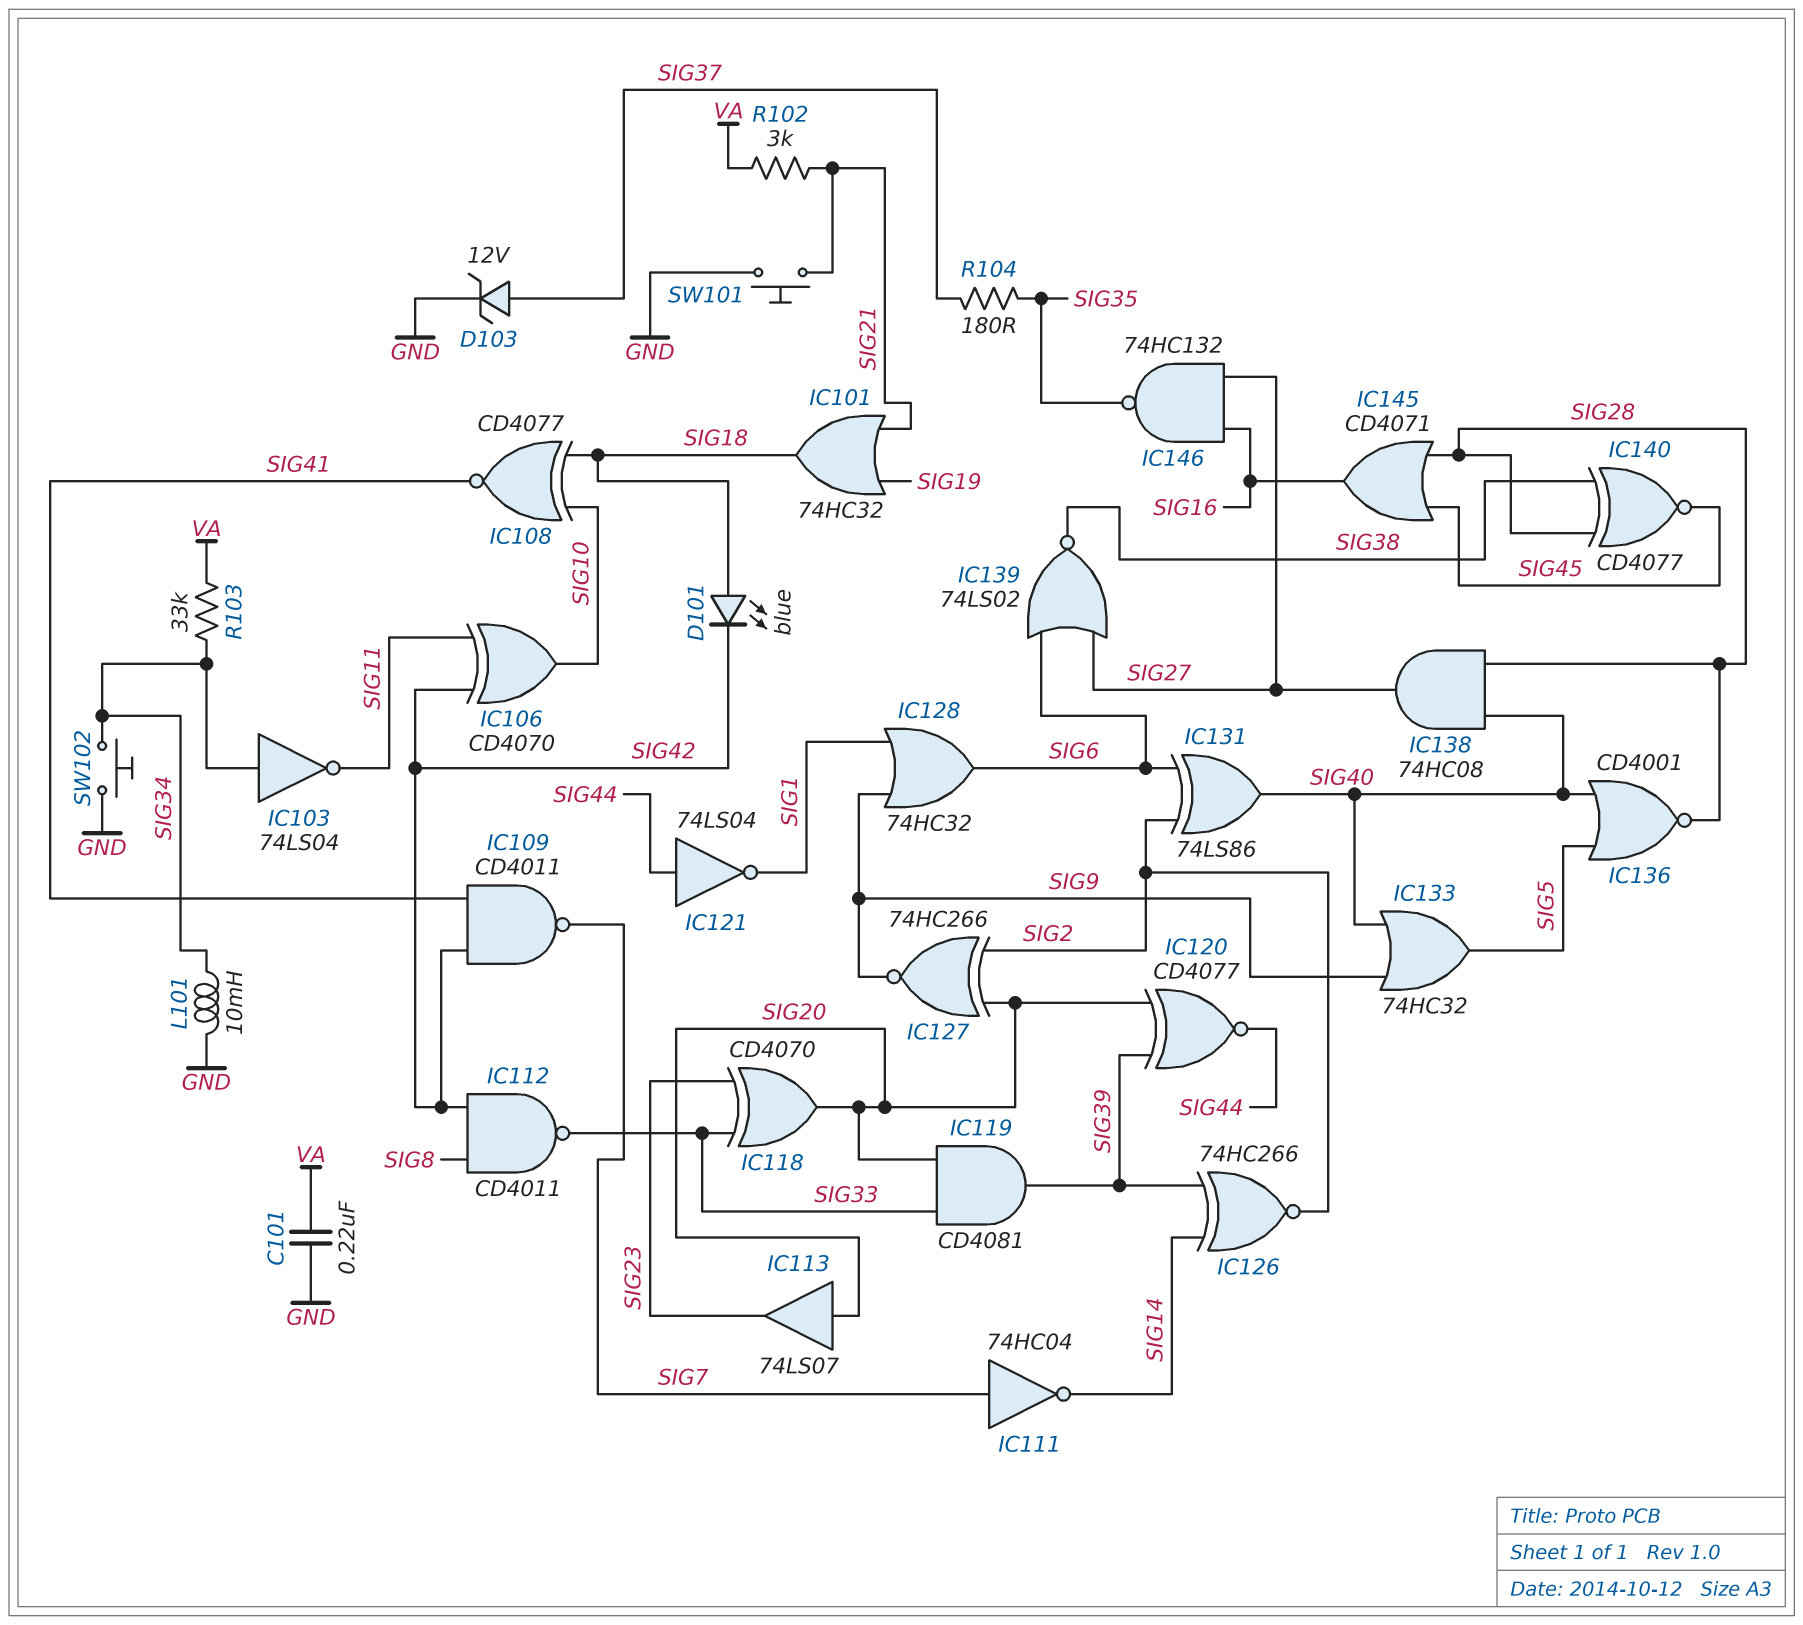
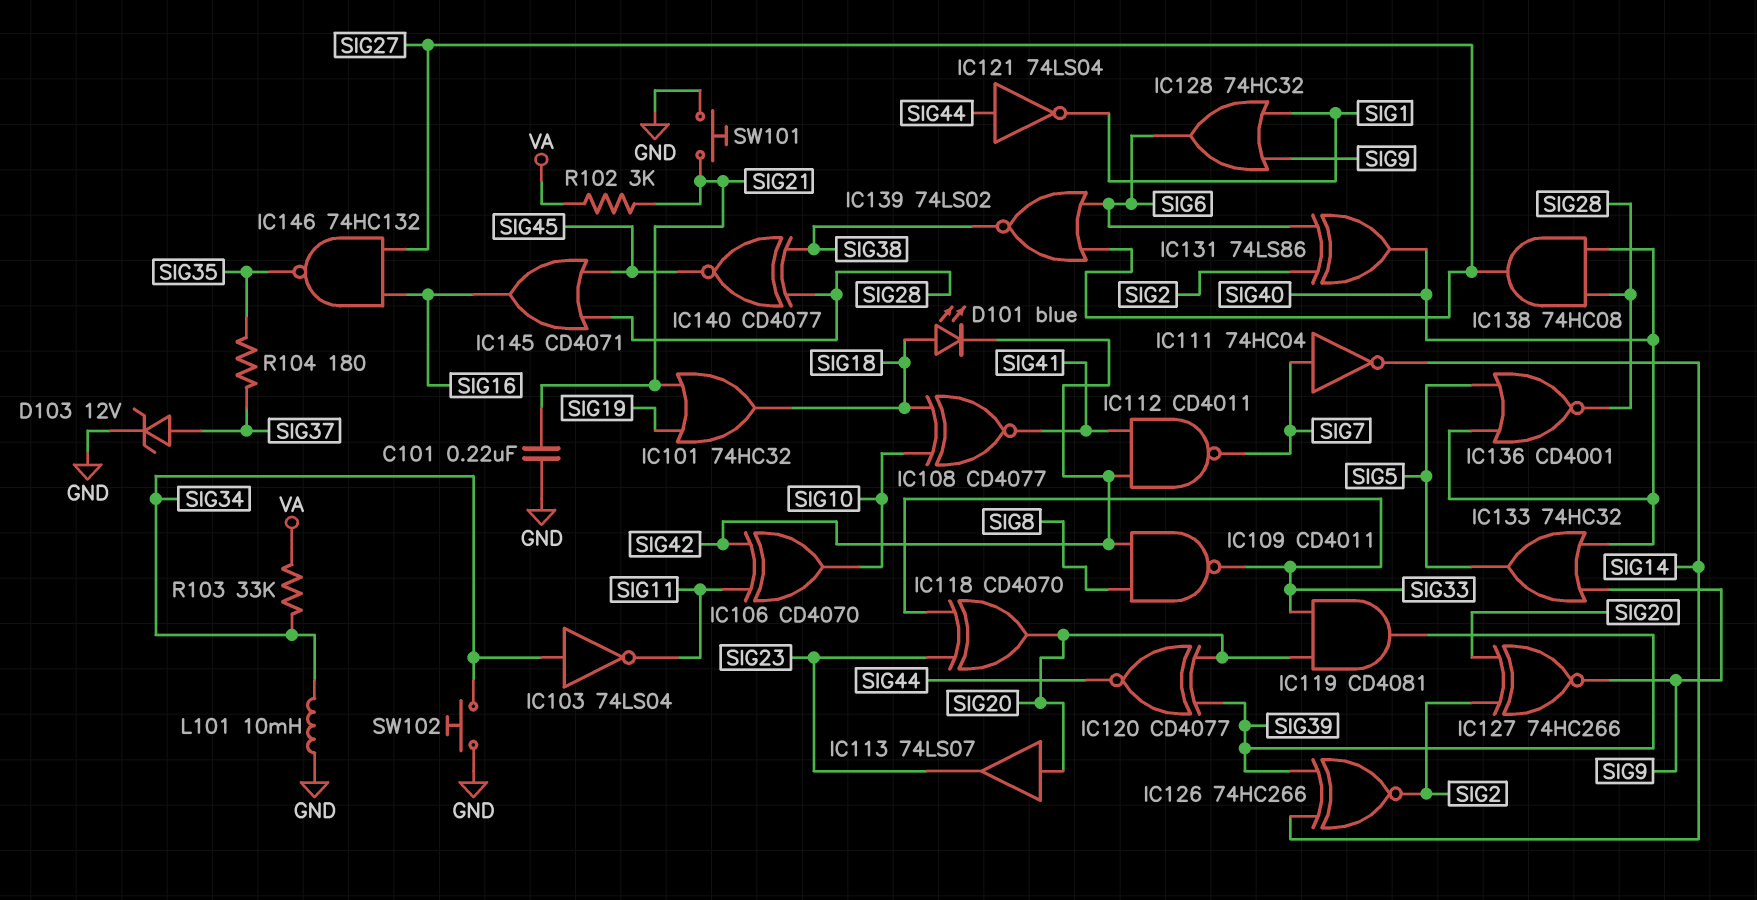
C101: 220nF (GND, VA) -> 220nF (GND, SIG21)
IC109: NAND CD4011 (in SIG41, in SIG42, out SIG7) -> NAND CD4011 (in SIG8, in SIG42, out SIG33)
IC112: NAND CD4011 (in SIG8, in SIG42, out SIG33) -> NAND CD4011 (in SIG41, in SIG42, out SIG7)

